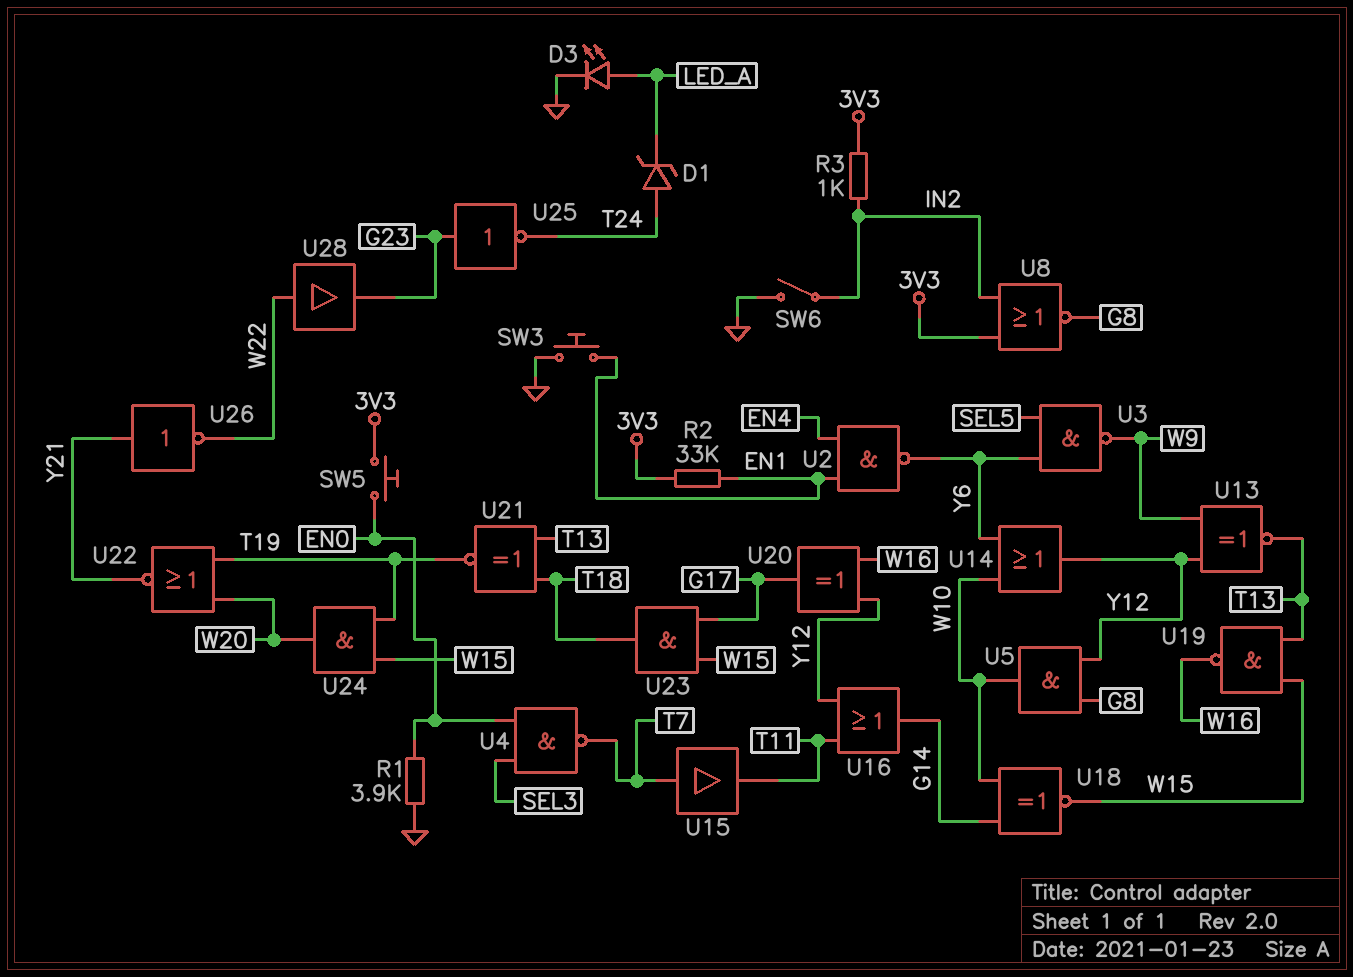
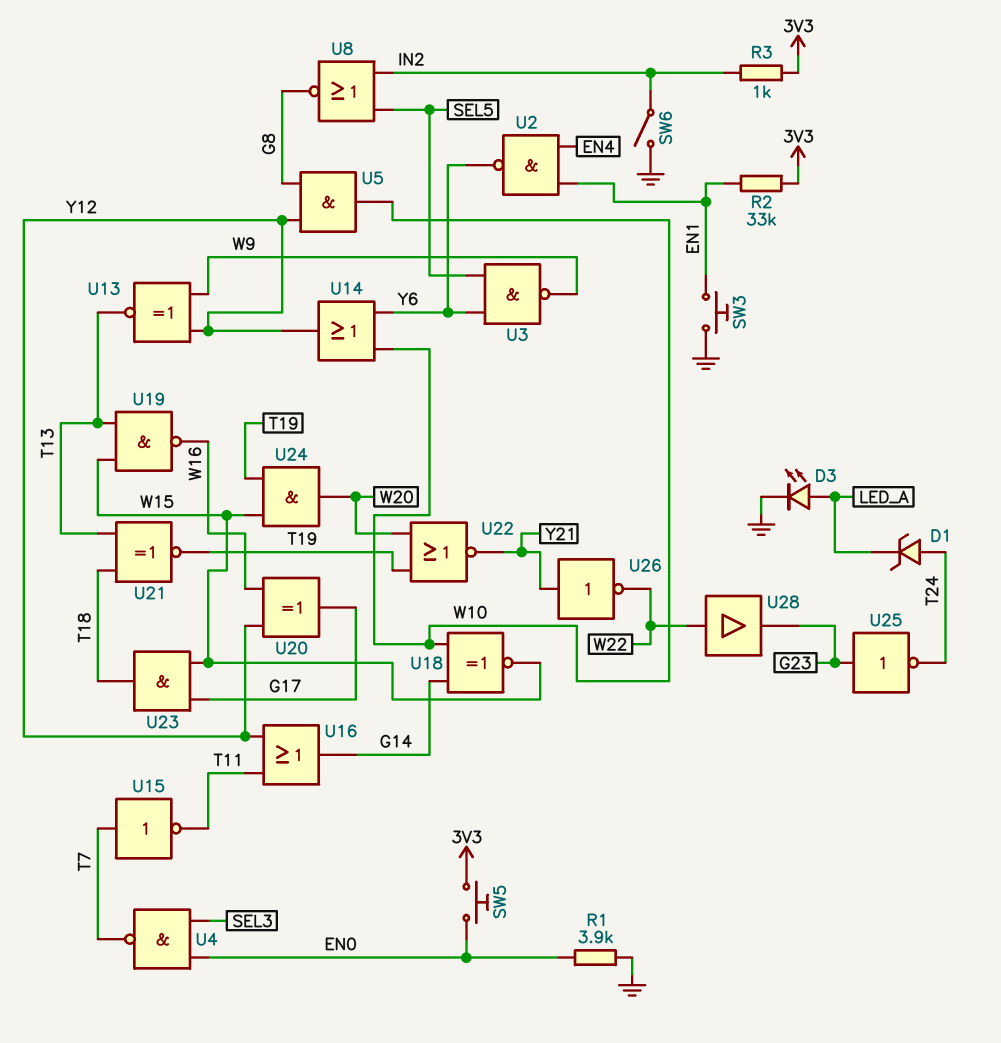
U8: NOR (in 3V3, in IN2, out G8) -> NOR (in IN2, in SEL5, out G8)
U15: buffer (in T7, out T11) -> NOT (in T7, out T11)

